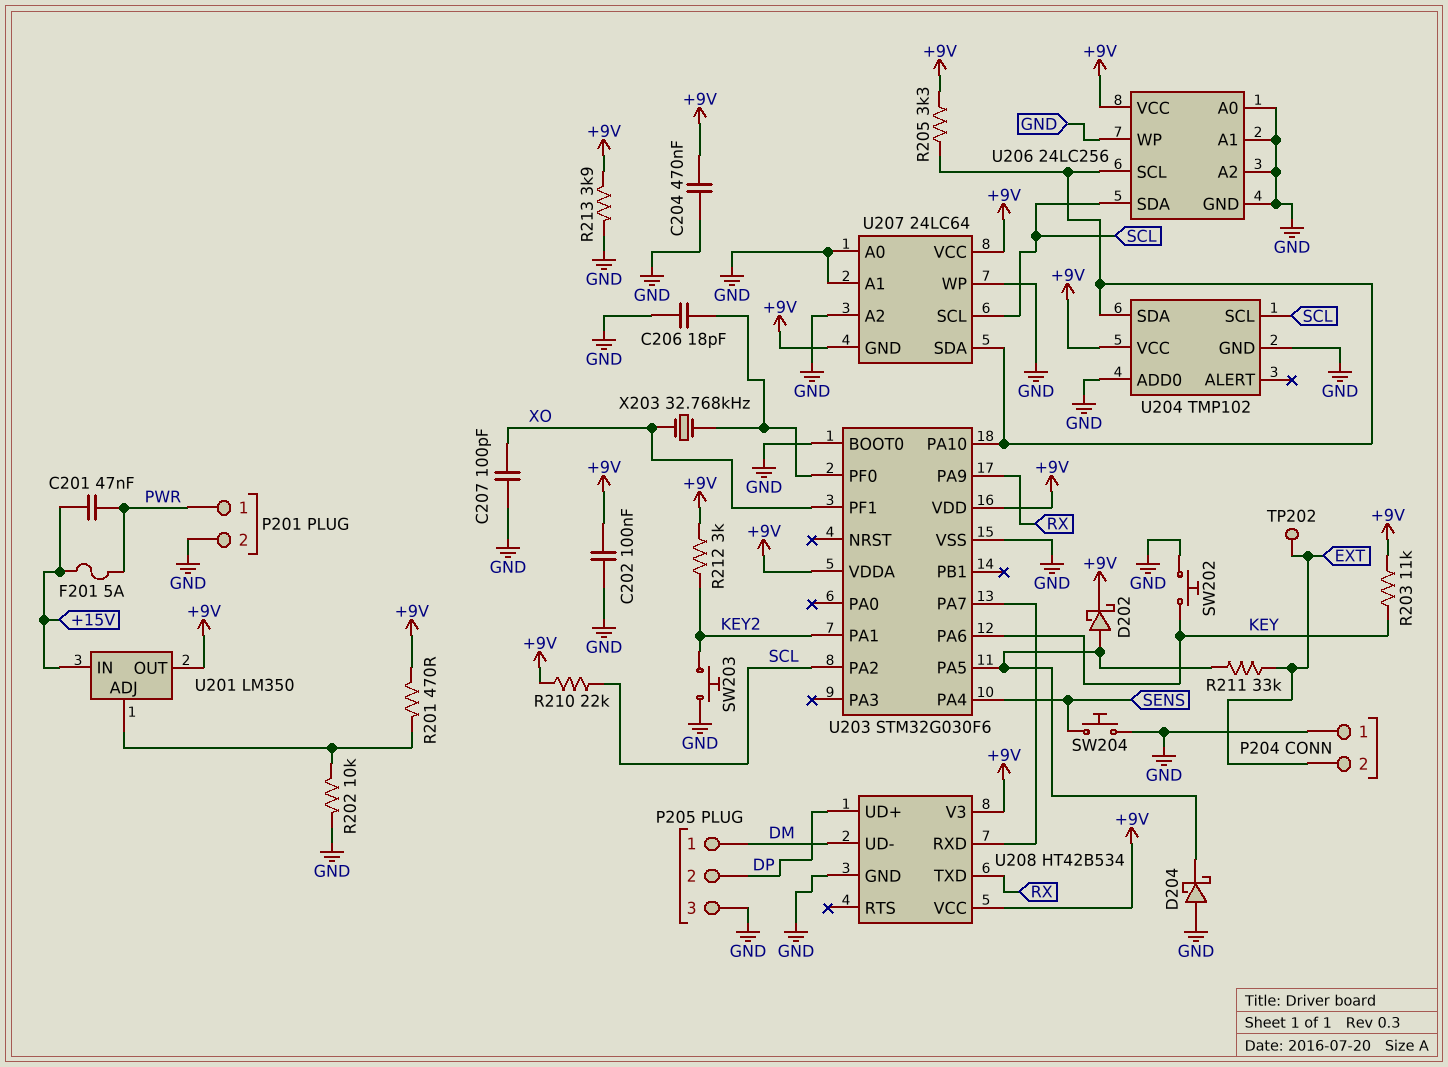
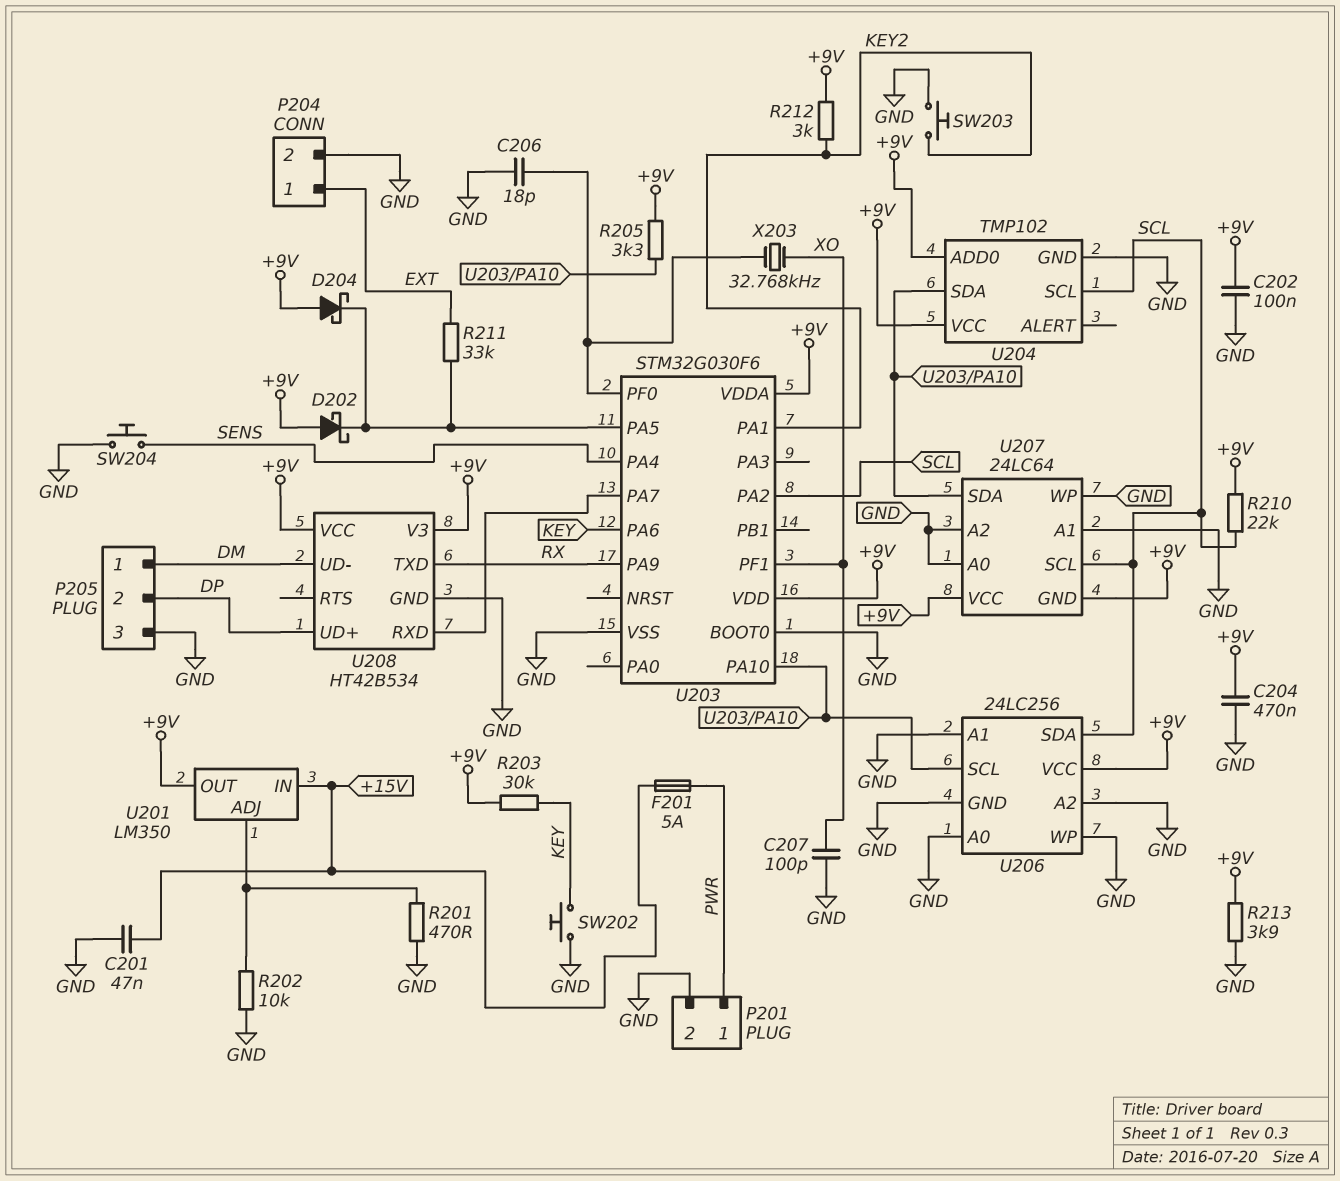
C201: 47nF (+15V, PWR) -> 47nF (+15V, GND)
D202: schottky (A U203/PA5, K +9V) -> schottky (A +9V, K U203/PA5)
D204: schottky (A GND, K U203/PA5) -> schottky (A +9V, K U203/PA5)
P204 pin 1: GND -> EXT
P204 pin 2: EXT -> GND
R201: 470 (+9V, U201/ADJ) -> 470 (GND, U201/ADJ)
R203: 11k (+9V, KEY) -> 30k (+9V, KEY)
TP202: test point (EXT) -> none
U204 pin ADD0: GND -> +9V

